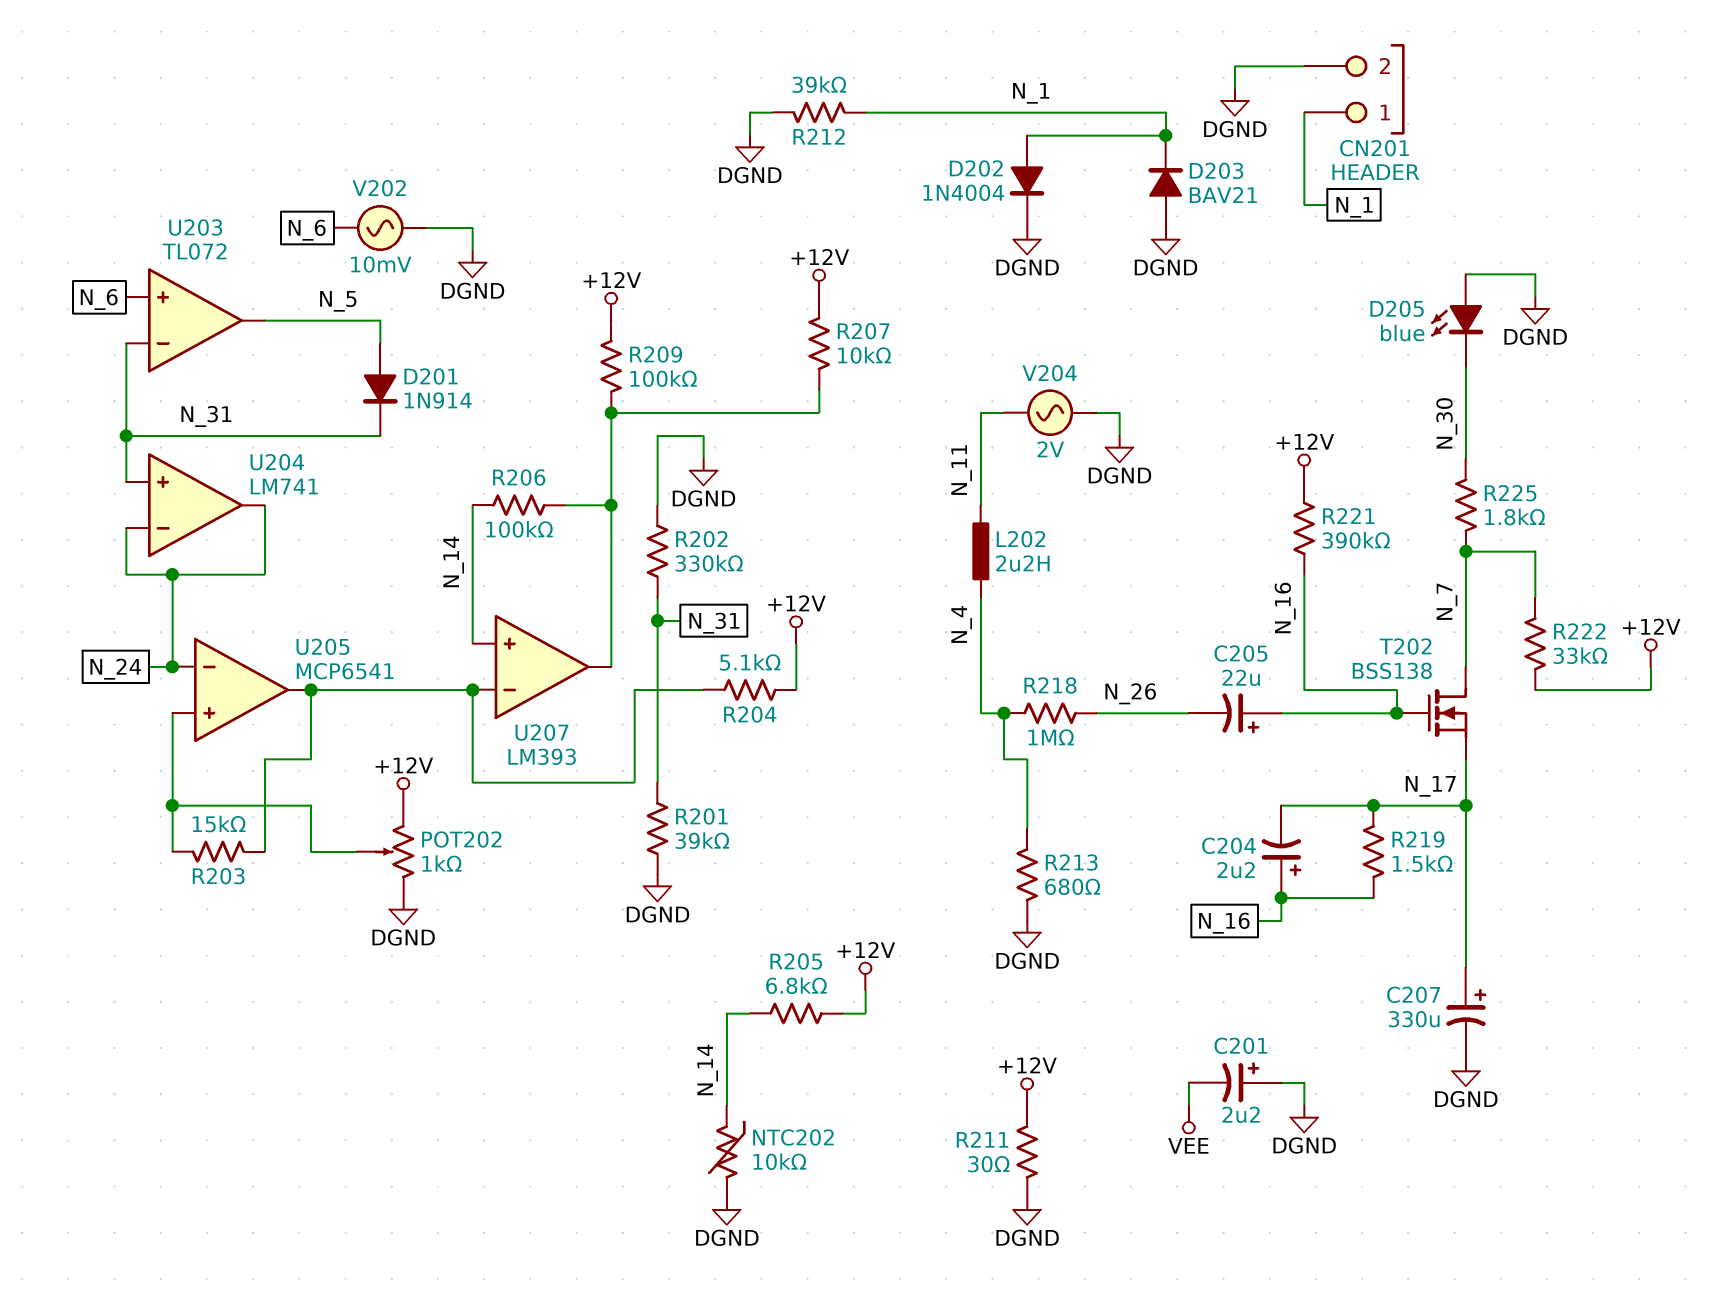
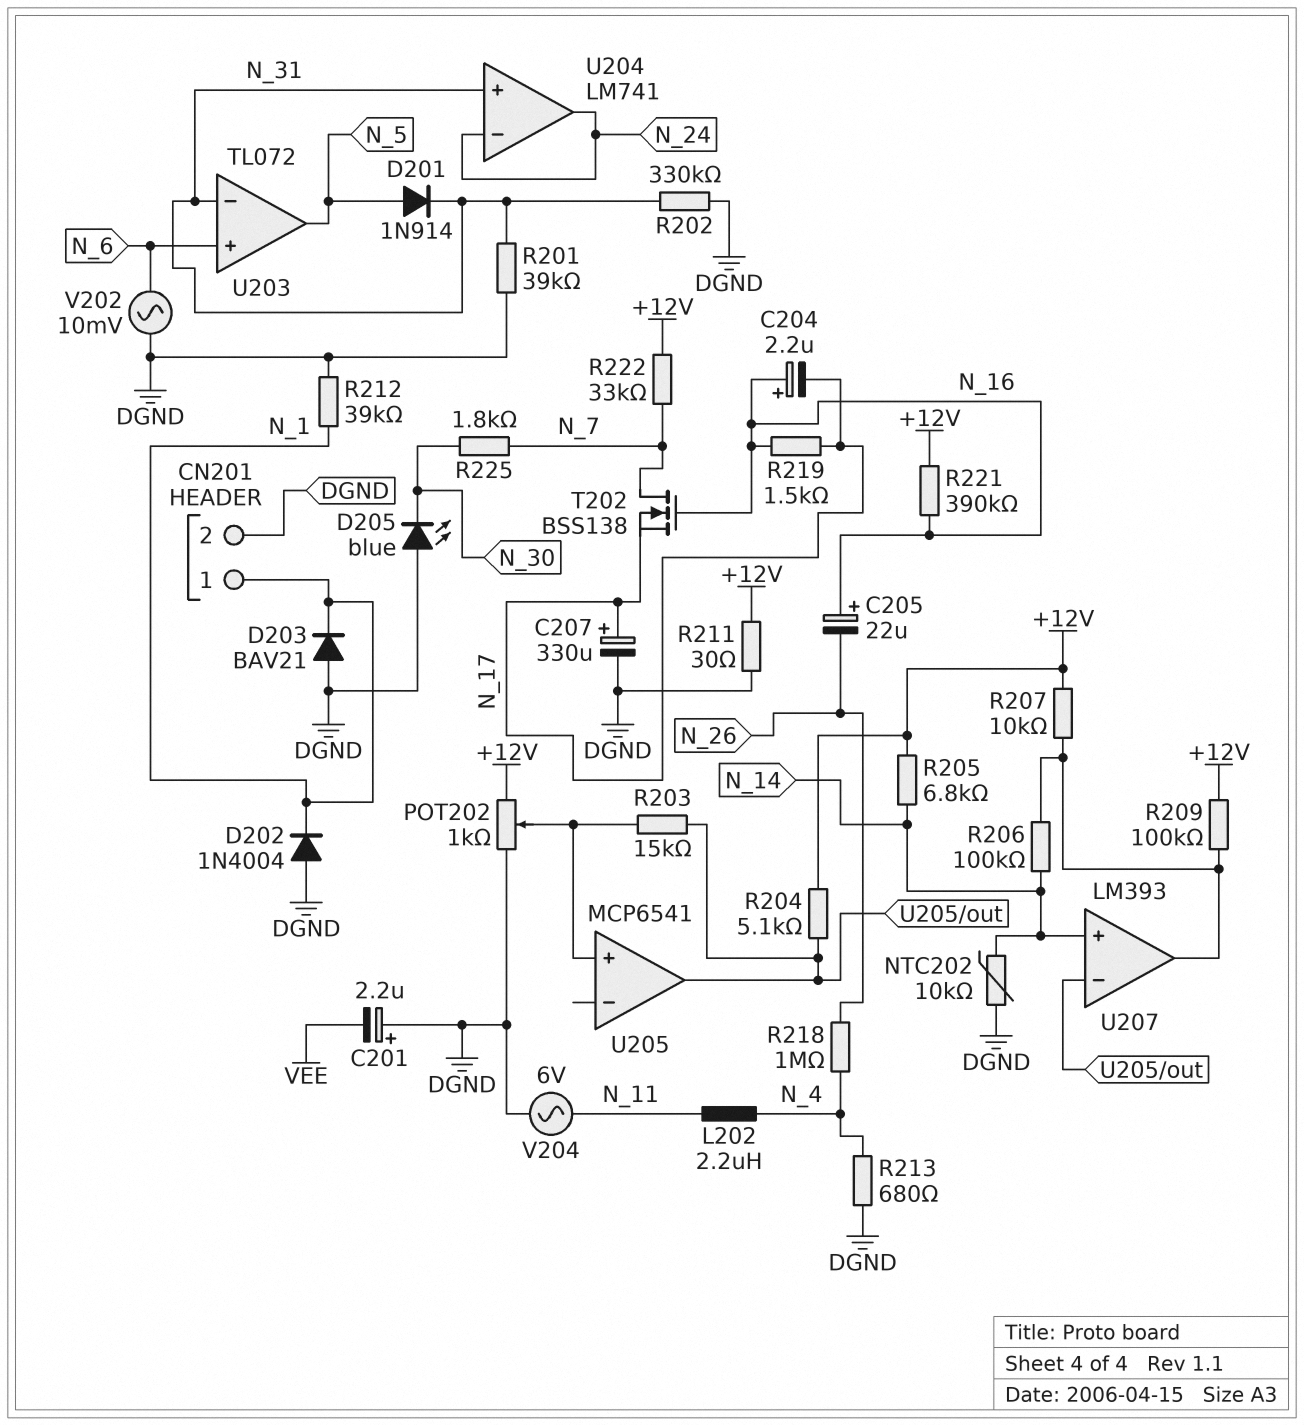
D202: diode 1N4004 (A N_1, K DGND) -> diode 1N4004 (A DGND, K N_1)
U205 pin in-: N_24 -> none
V204: AC 2V (DGND, N_11) -> AC 6V (DGND, N_11)

